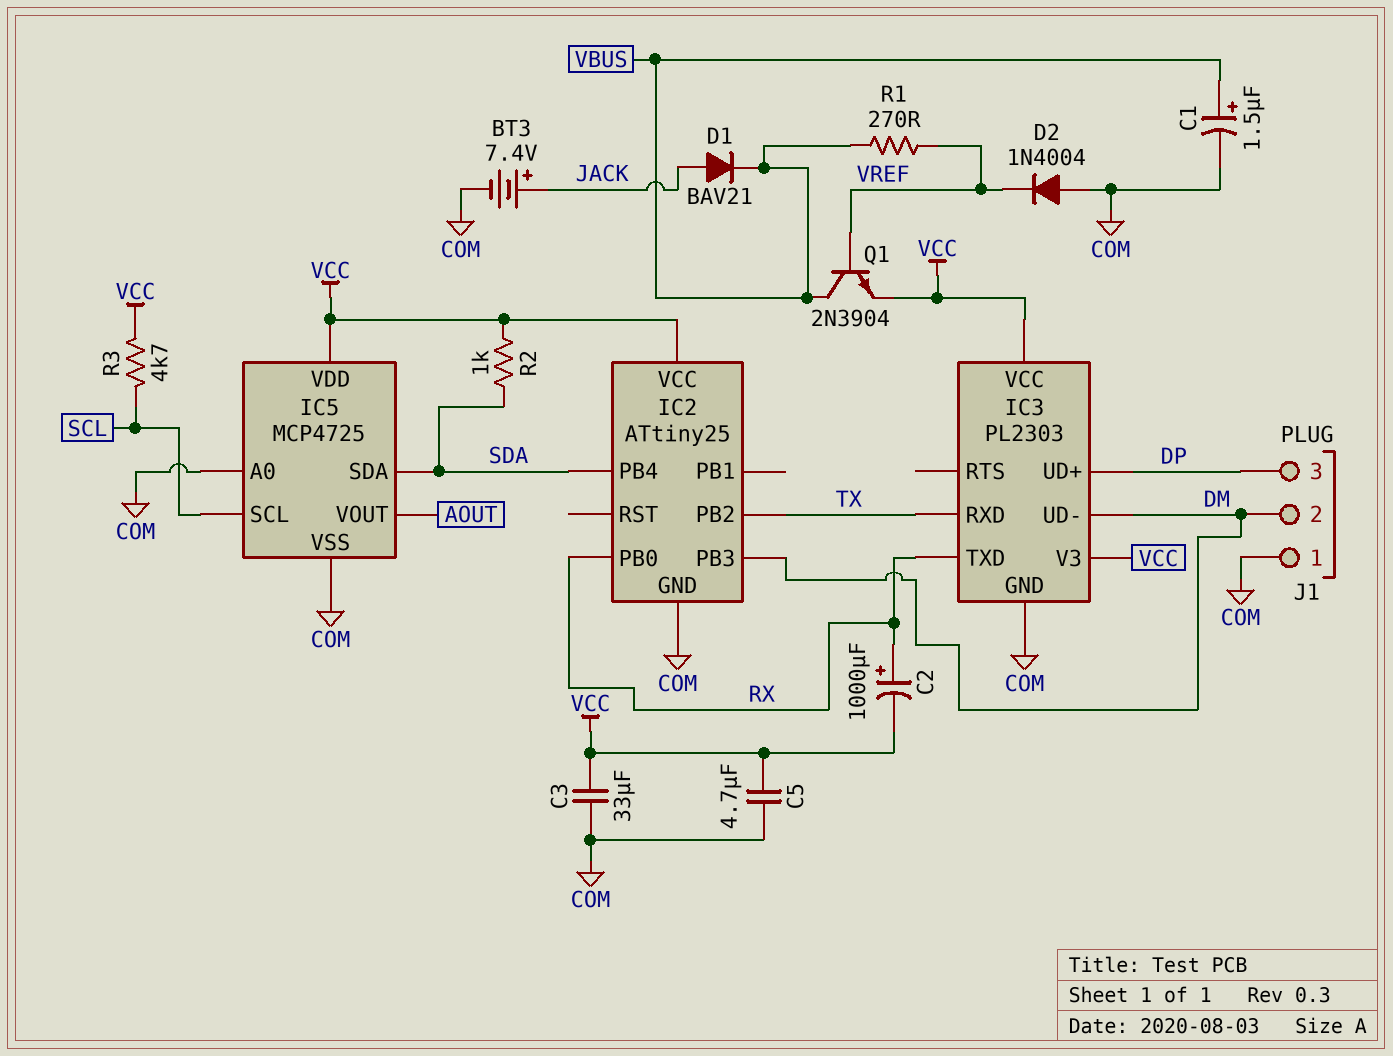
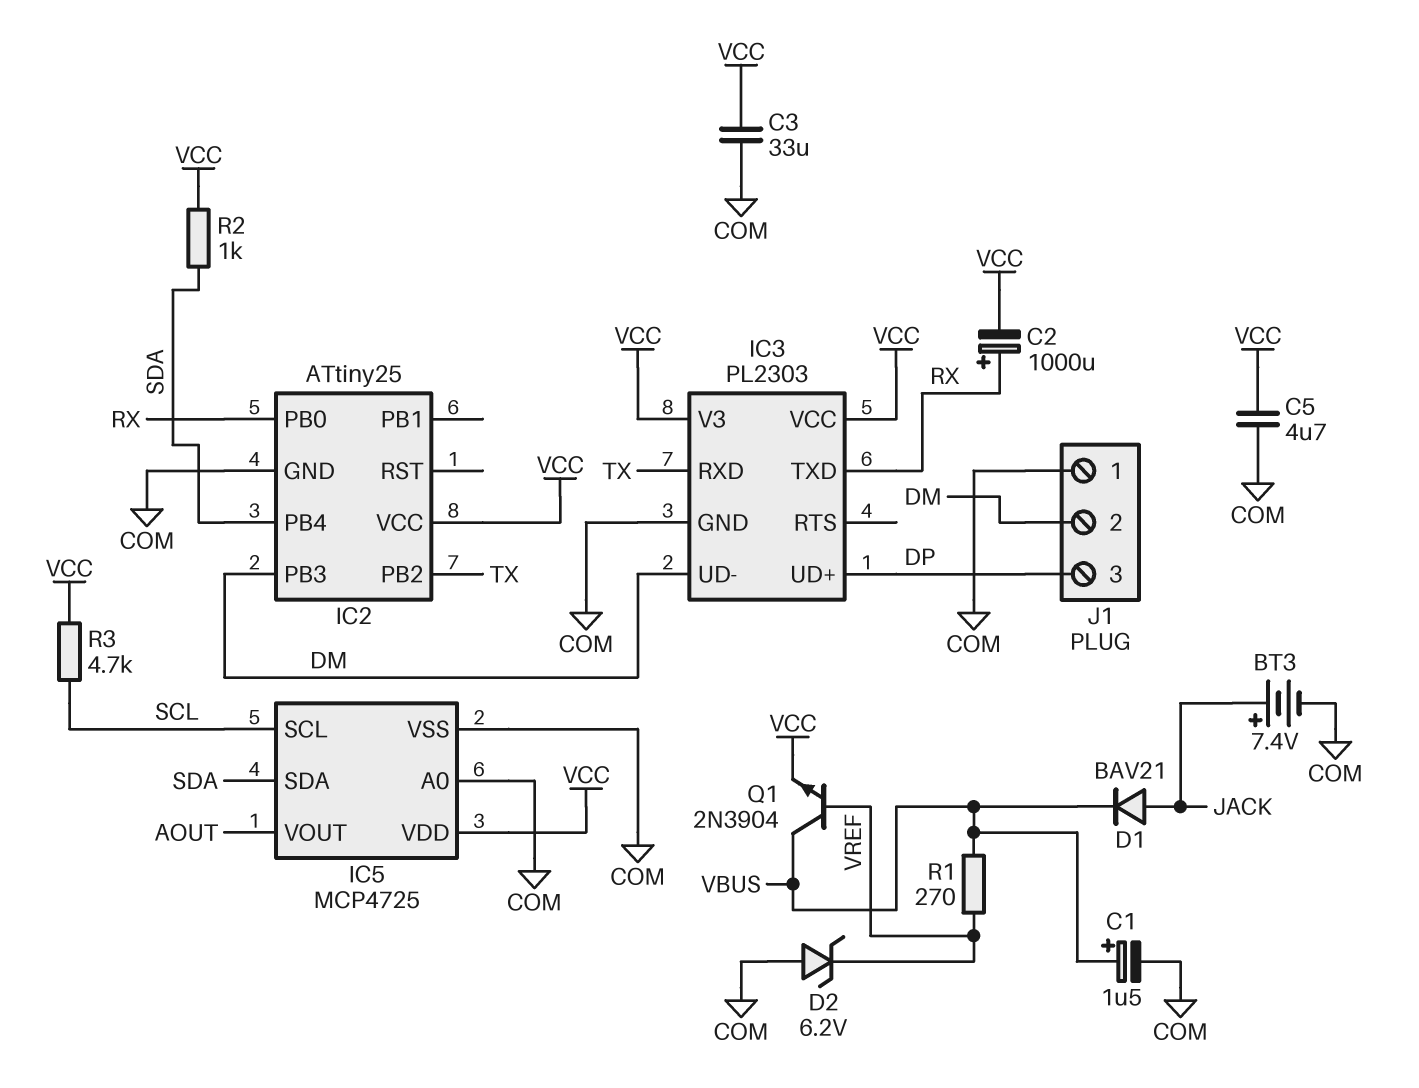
D2: diode 1N4004 (A COM, K VREF) -> zener 6.2V (A COM, K VREF)

